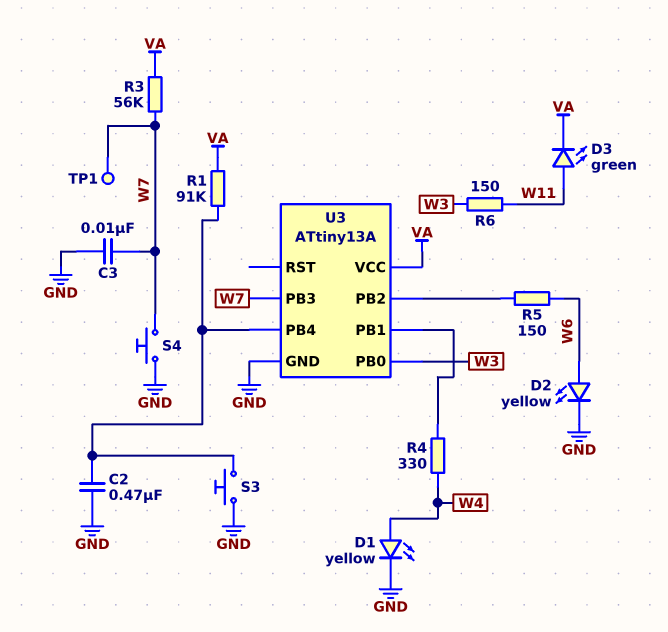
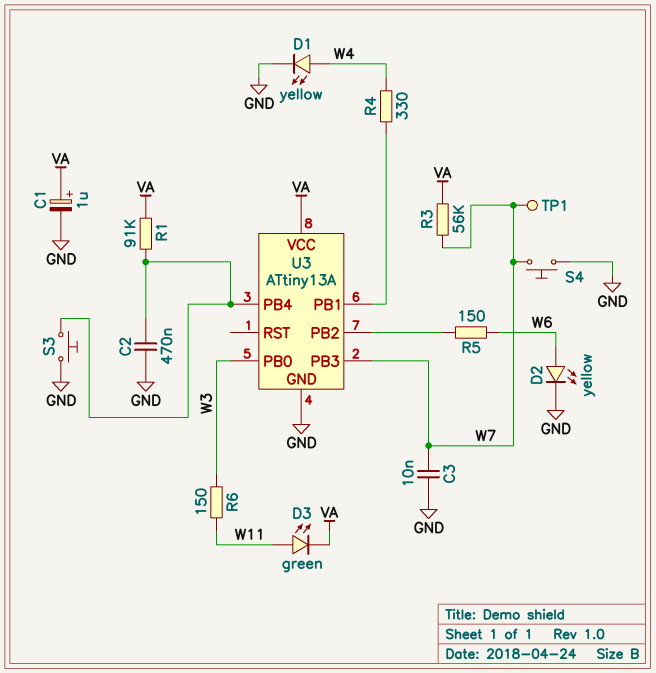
C1: none -> 1uF (plus VA, minus GND)

